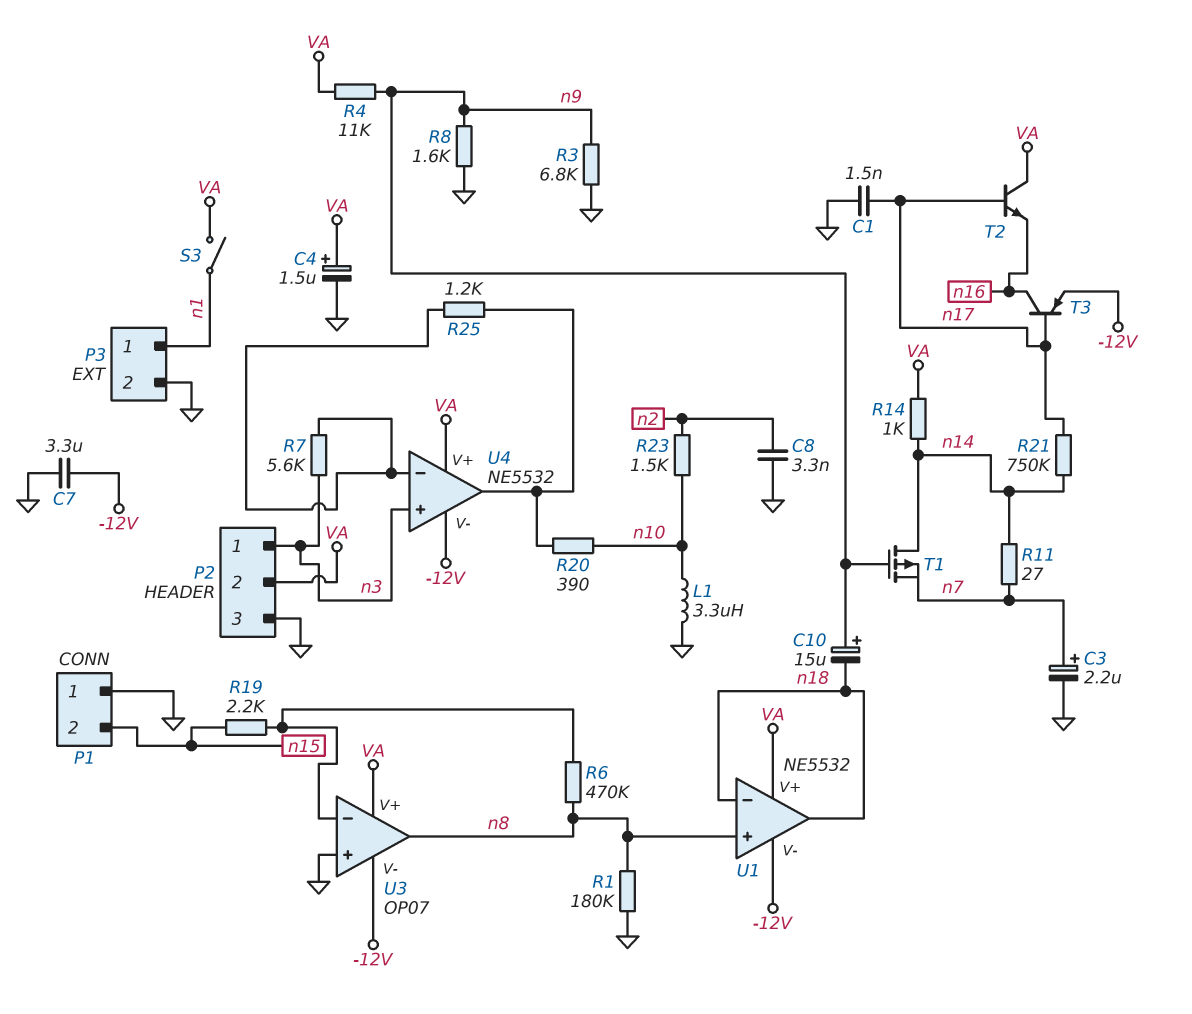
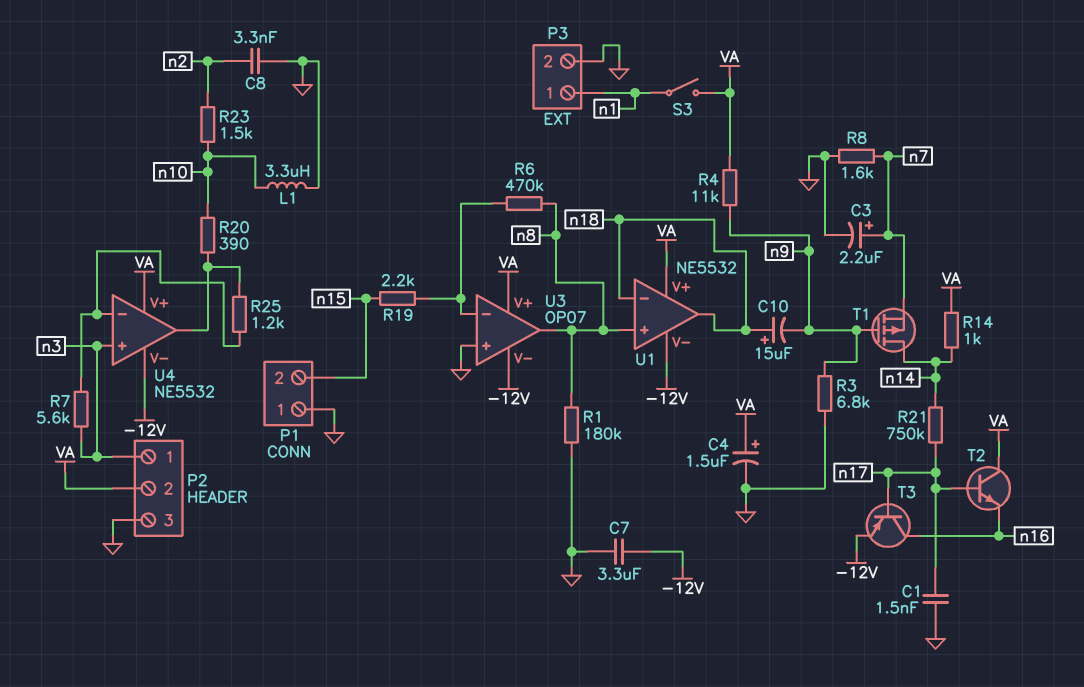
C10: 15uF (plus n9, minus n18) -> 15uF (plus n18, minus n9)
R8: 1.6k (GND, n9) -> 1.6k (GND, n7)
R11: 27 (n7, n14) -> none

